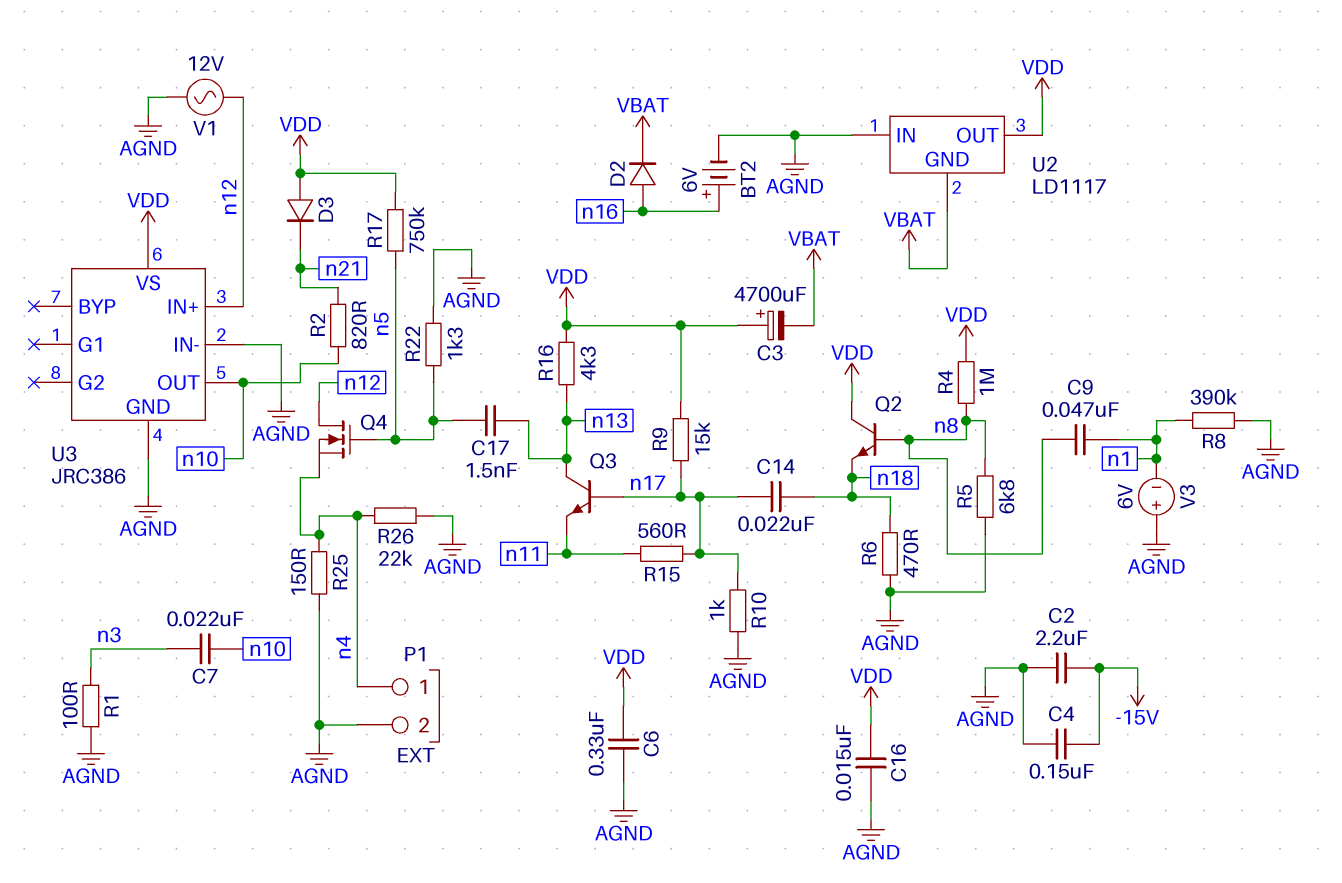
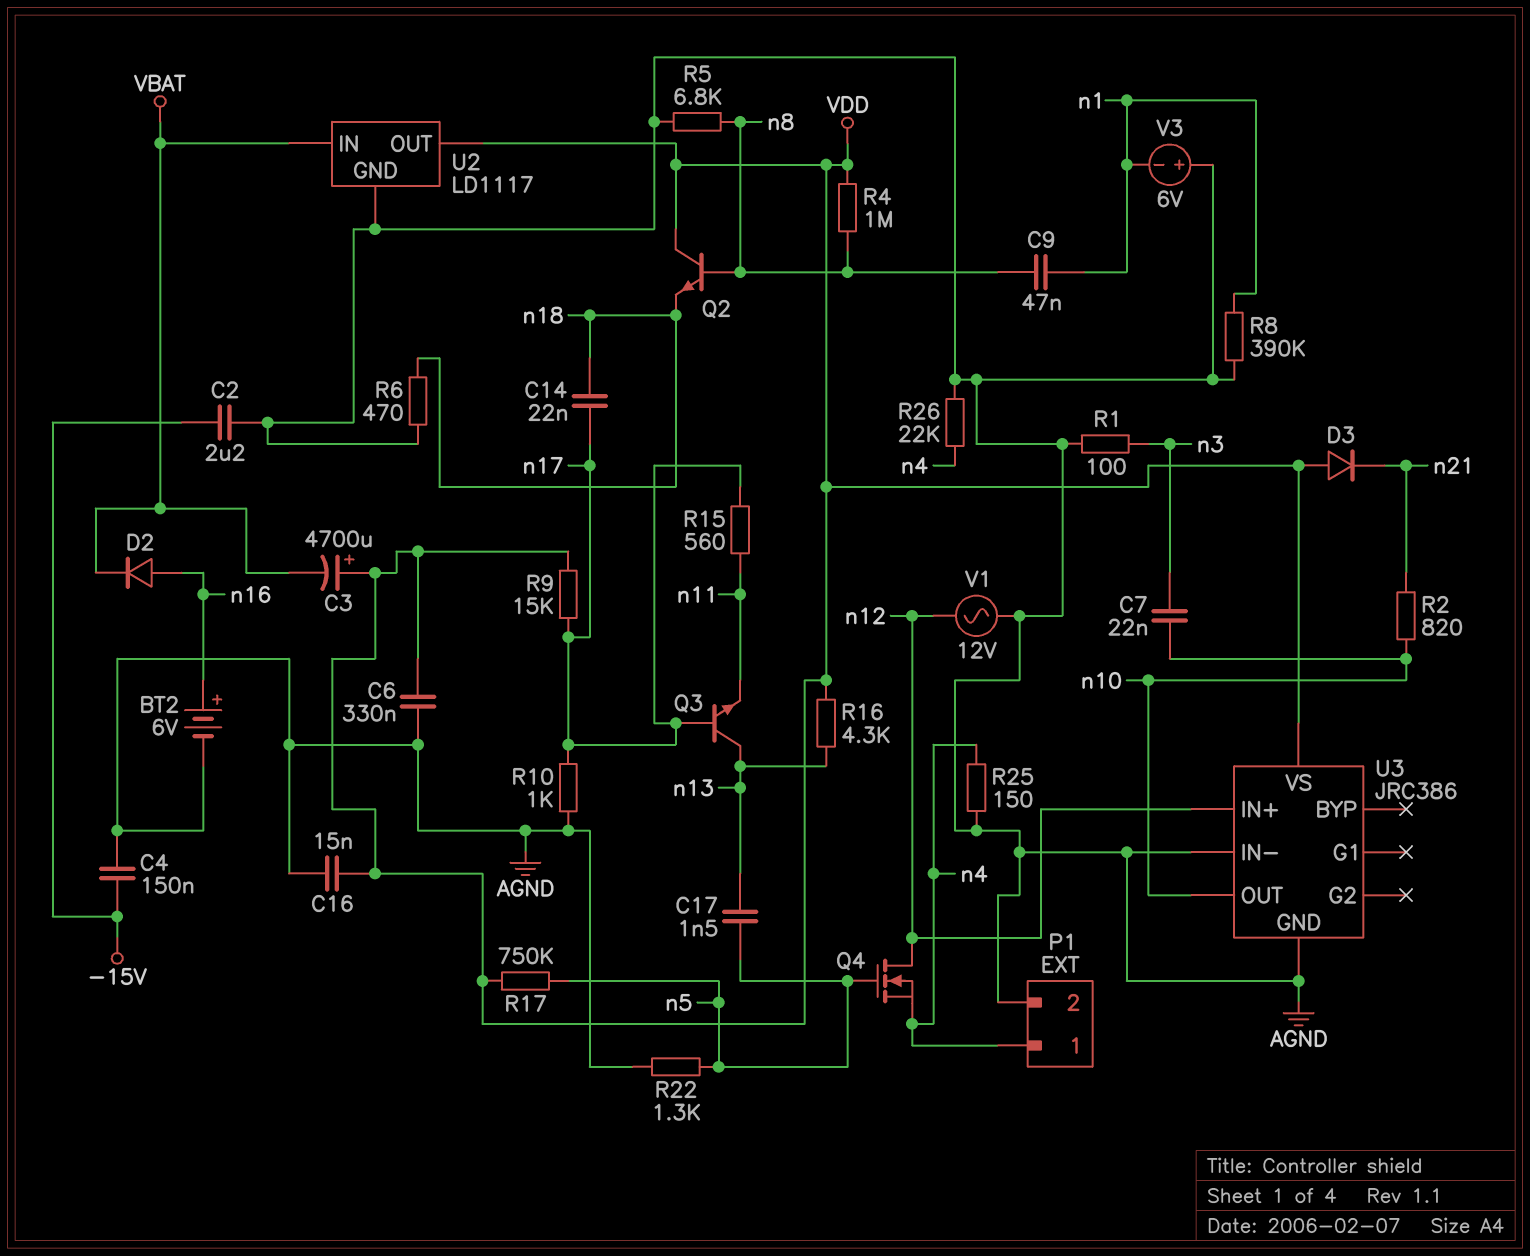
U2 pin GND: VBAT -> AGND
U2 pin IN: AGND -> VBAT

